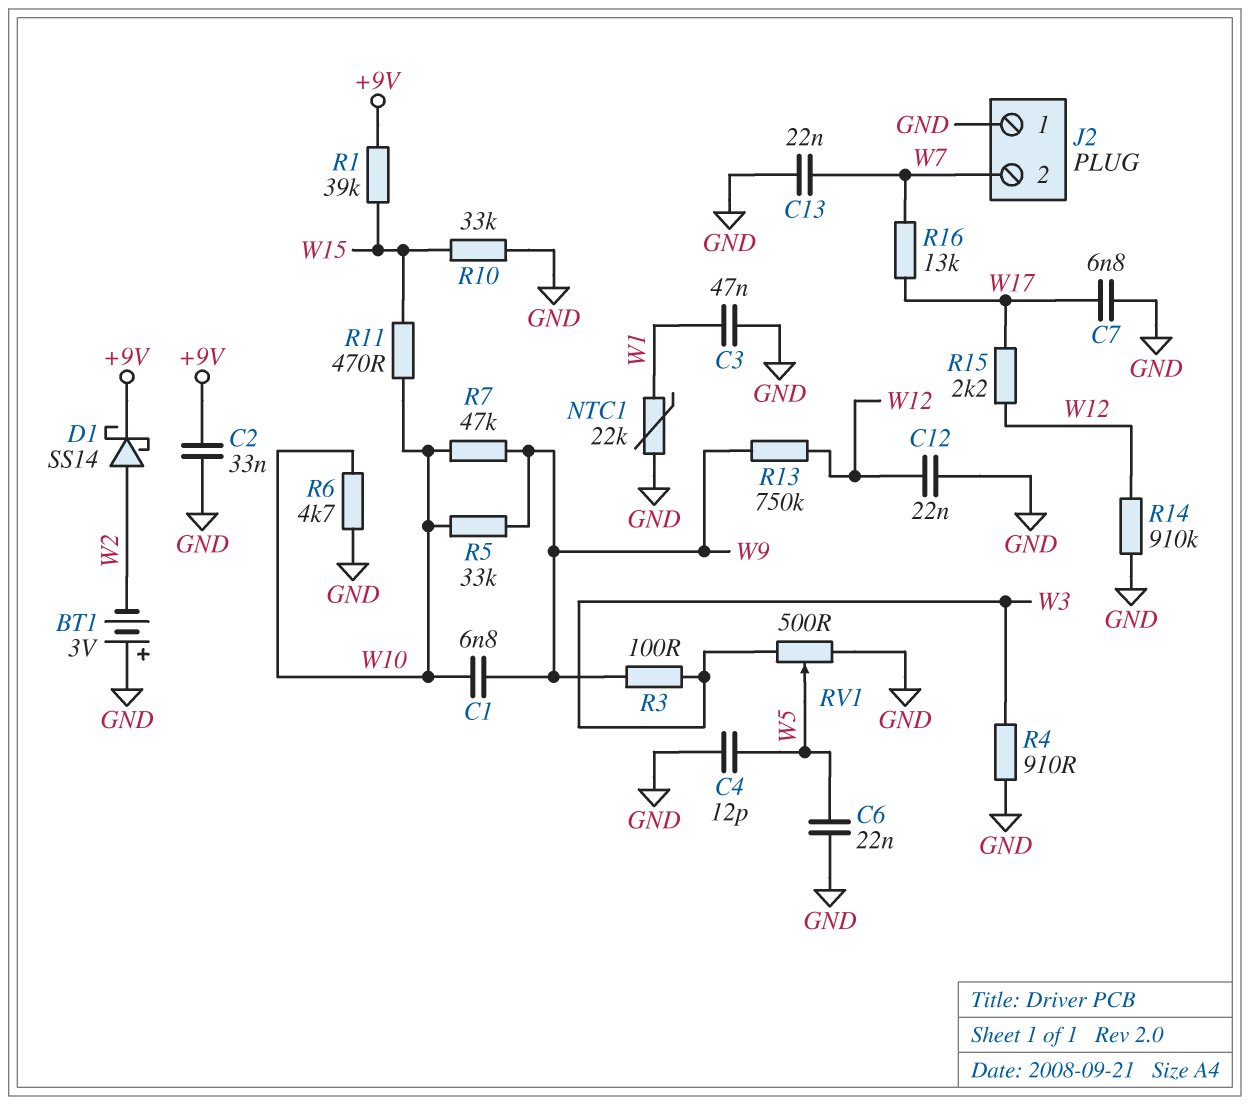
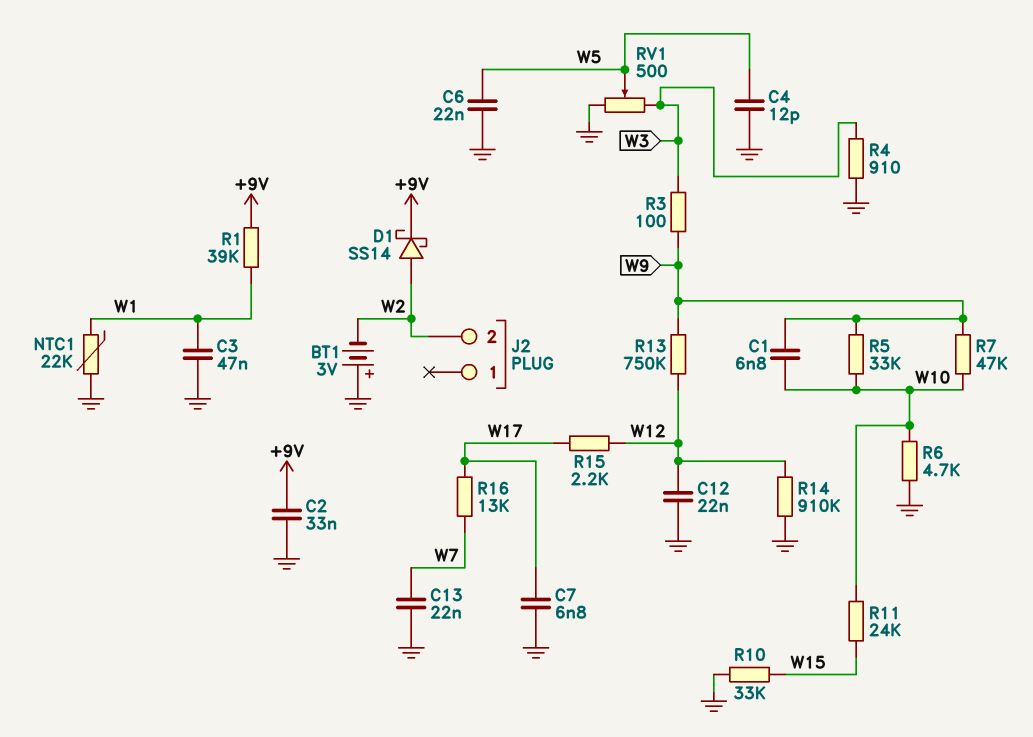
J2 pin 1: GND -> none
J2 pin 2: W7 -> W2
R1: 39k (+9V, W15) -> 39k (+9V, W1)
R11: 470 (W10, W15) -> 24k (W10, W15)

